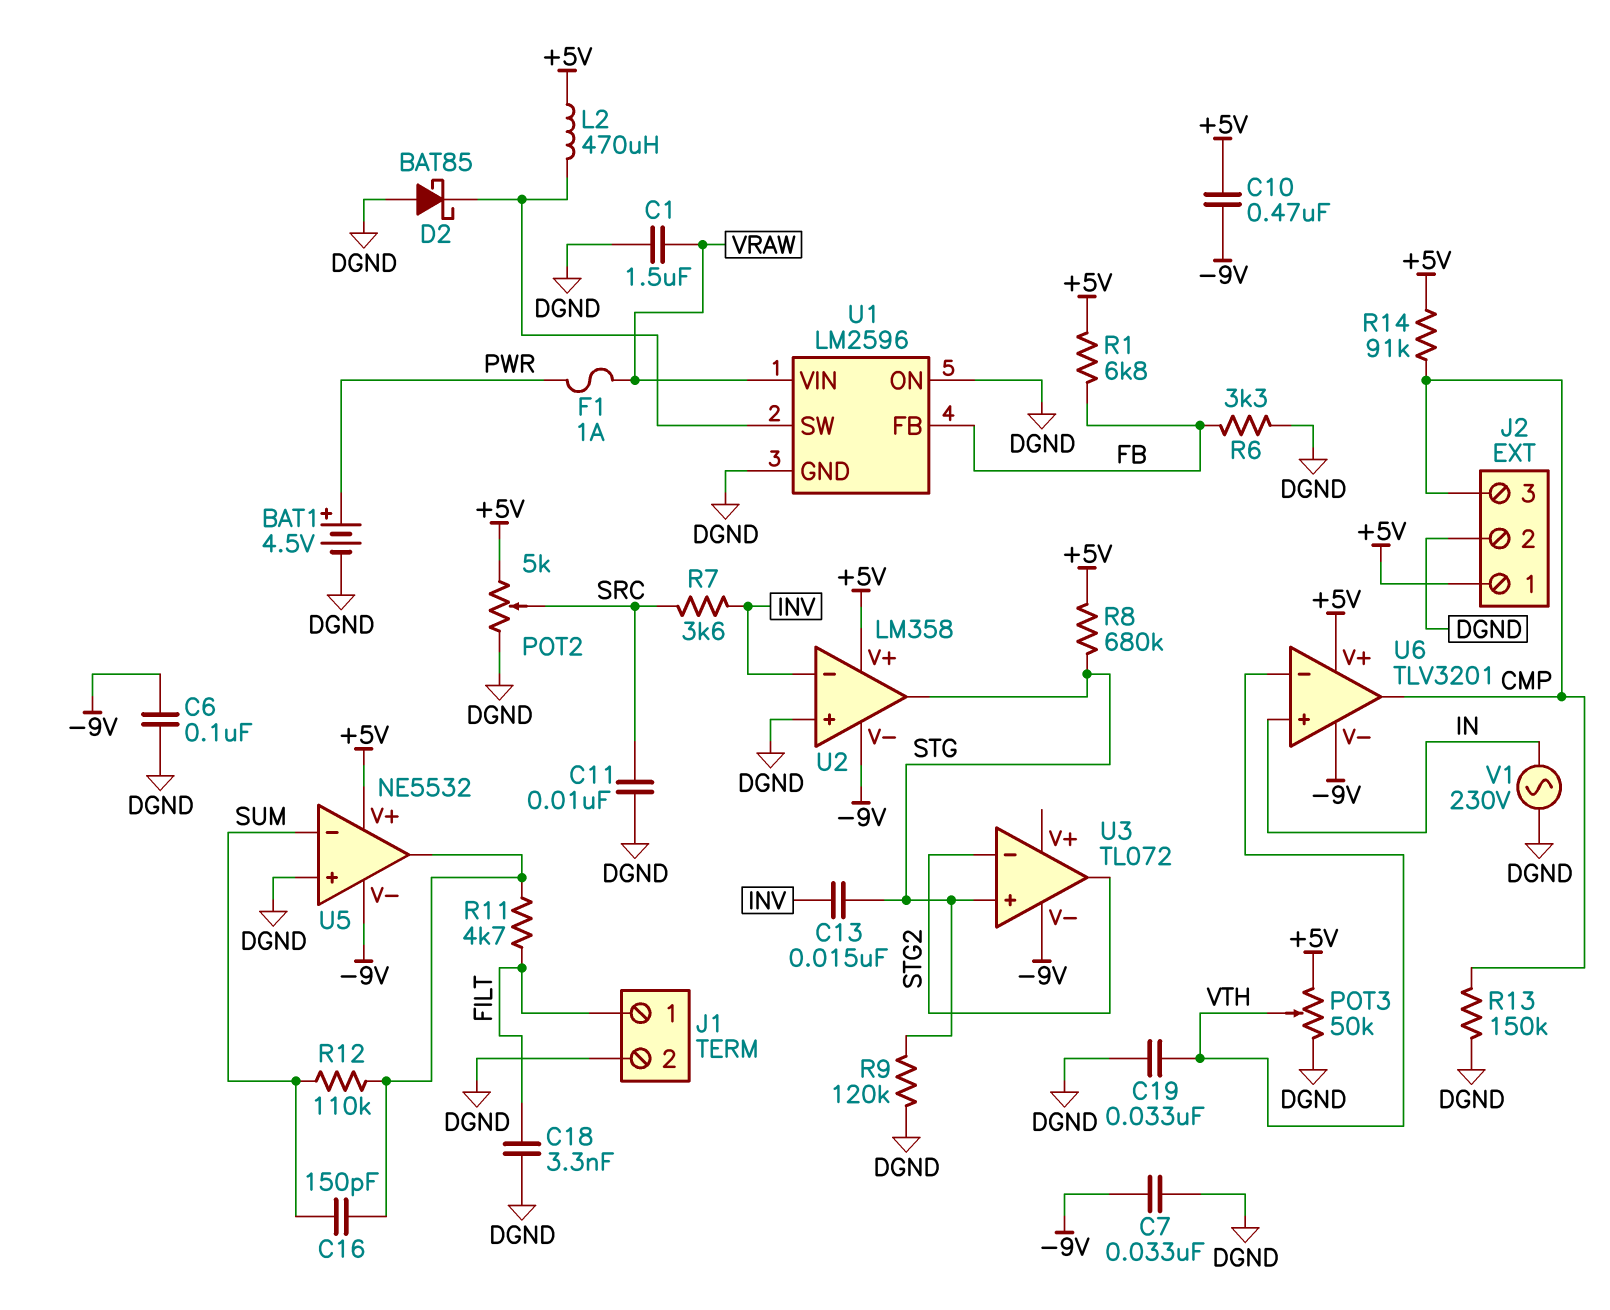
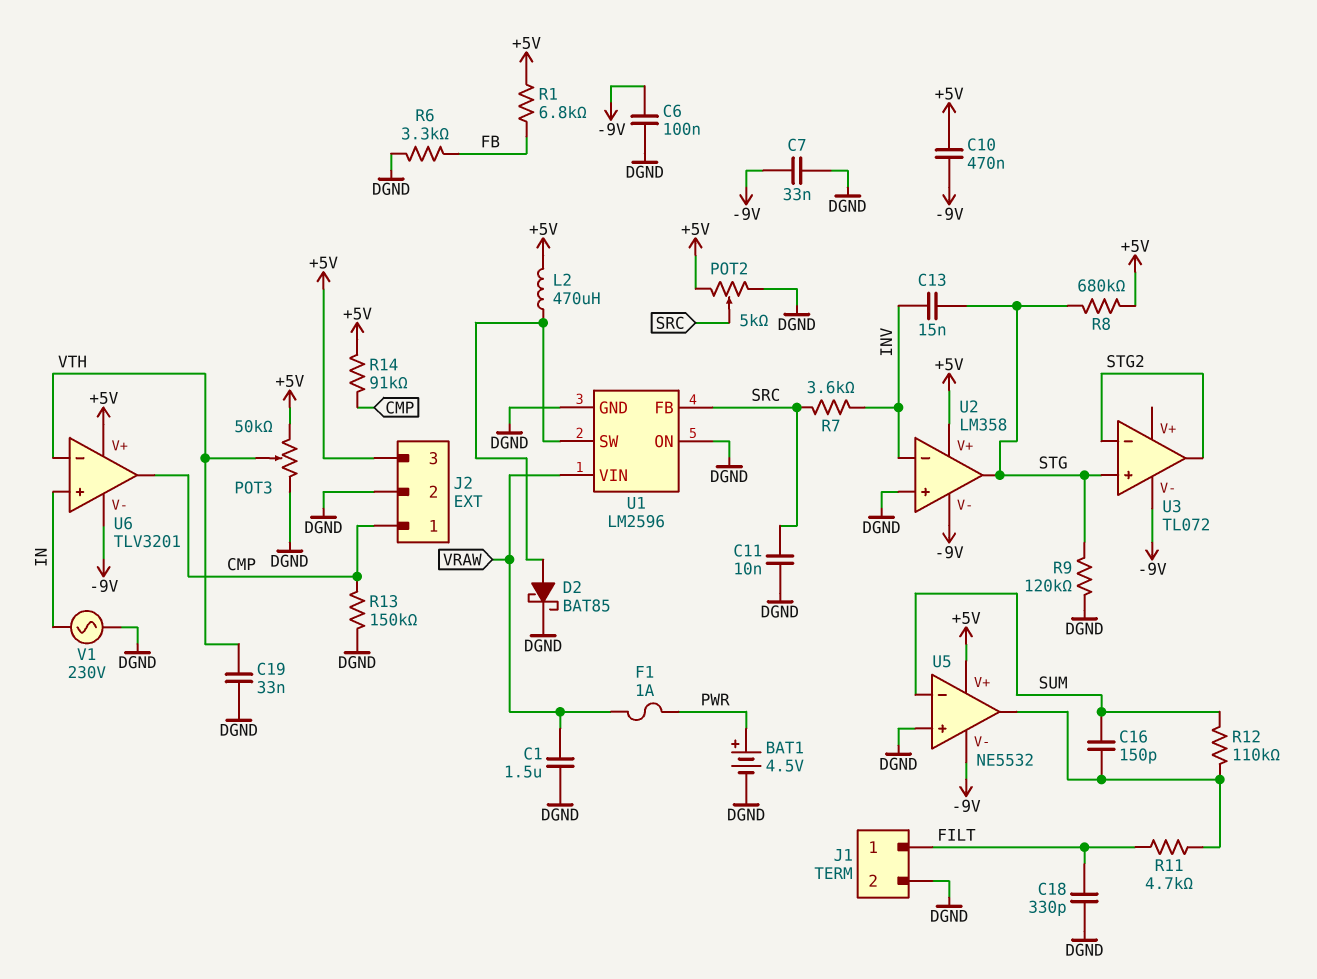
C18: 3.3nF (DGND, FILT) -> 330pF (DGND, FILT)
D2: schottky BAT85 (A DGND, K U1/SW) -> schottky BAT85 (A U1/SW, K DGND)
J2 pin 1: +5V -> CMP
J2 pin 3: CMP -> +5V
U1 pin FB: FB -> SRC

